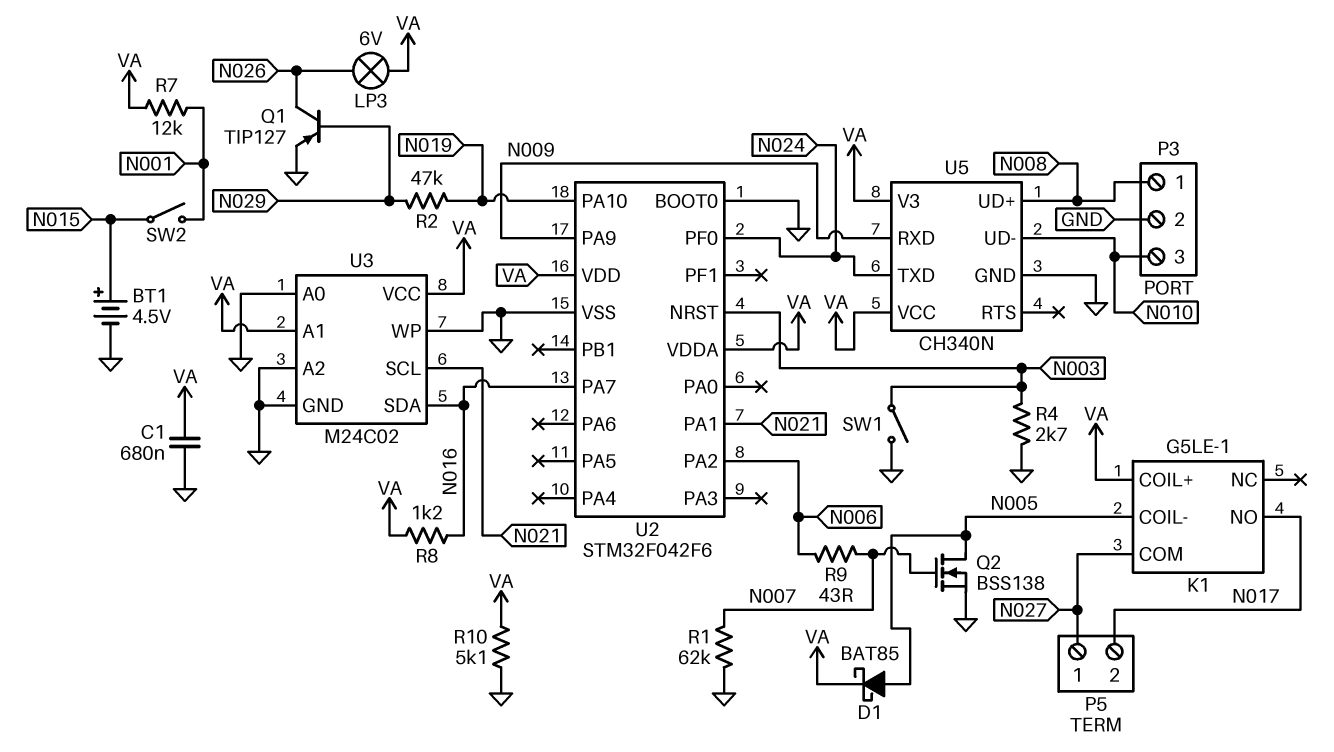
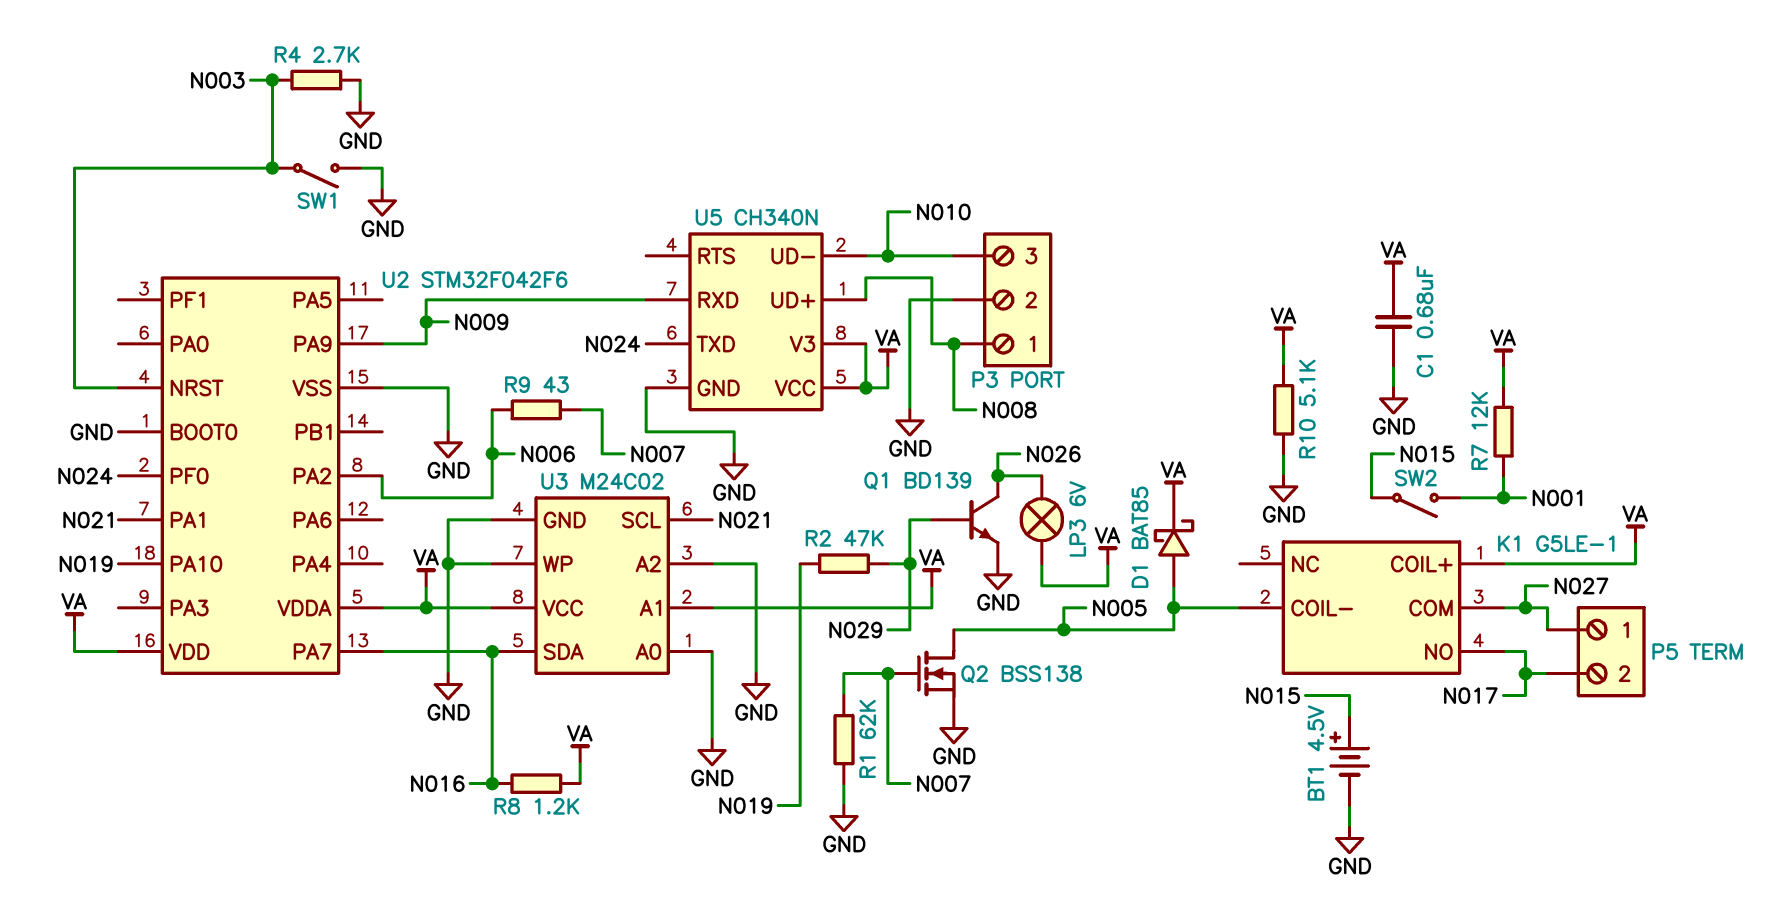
Q1: PNP TIP127 (B N029, C N026, E GND) -> NPN BD139 (B N029, C N026, E GND)

